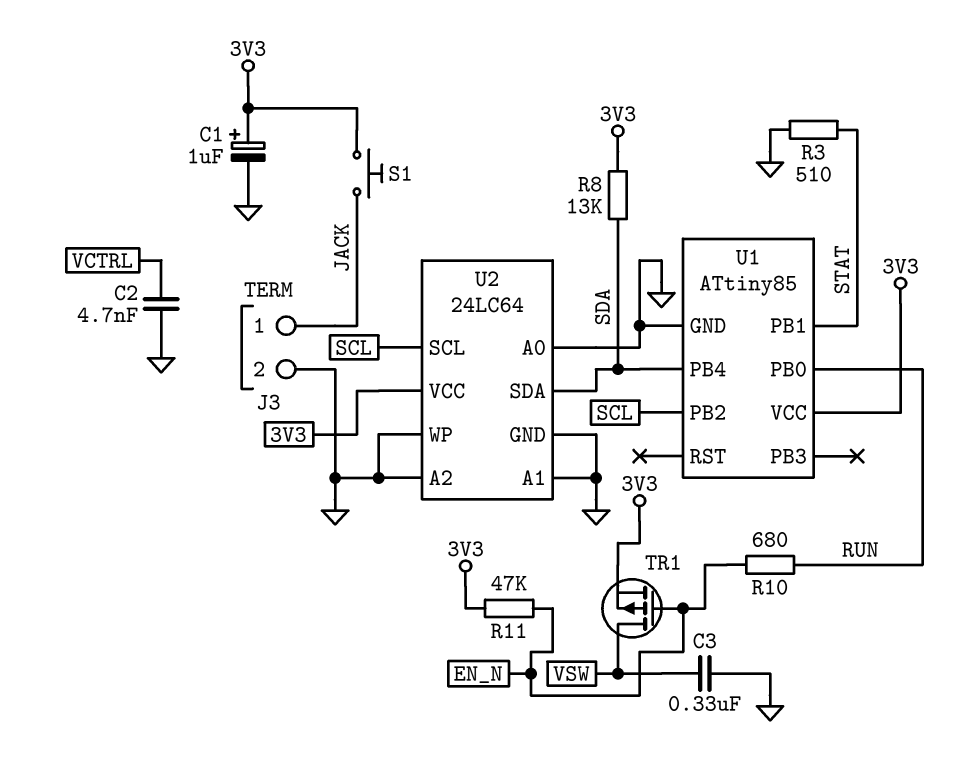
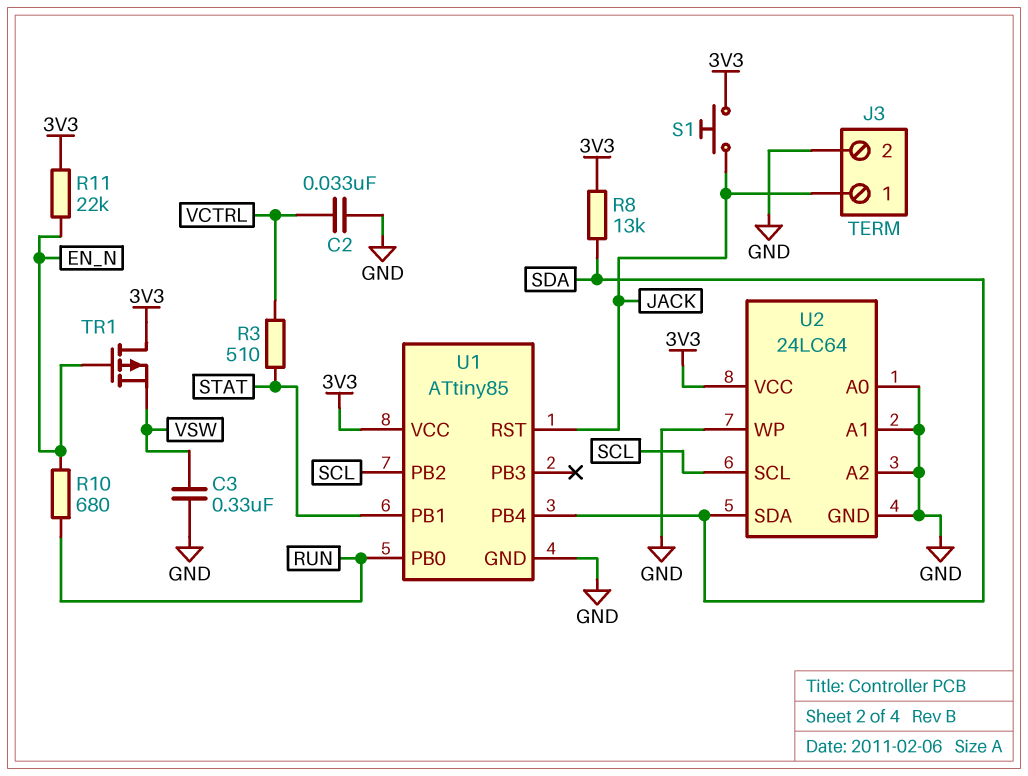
C1: 1uF (plus 3V3, minus GND) -> none
C2: 4.7nF (GND, VCTRL) -> 33nF (GND, VCTRL)
R3: 510 (GND, STAT) -> 510 (STAT, VCTRL)
R11: 47k (3V3, EN_N) -> 22k (3V3, EN_N)
TR1: PMOS (G EN_N, D VSW, S 3V3) -> PMOS (G EN_N, D 3V3, S VSW)
U1 pin RST: none -> JACK

